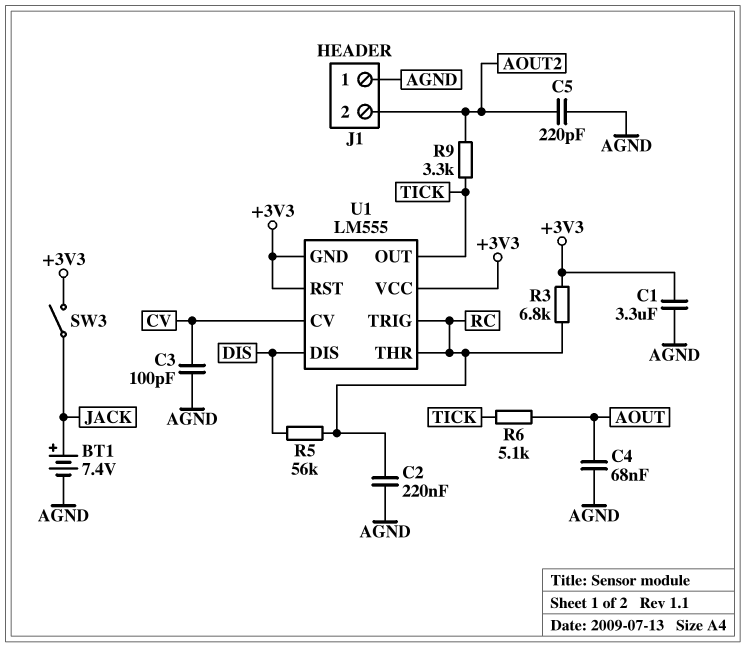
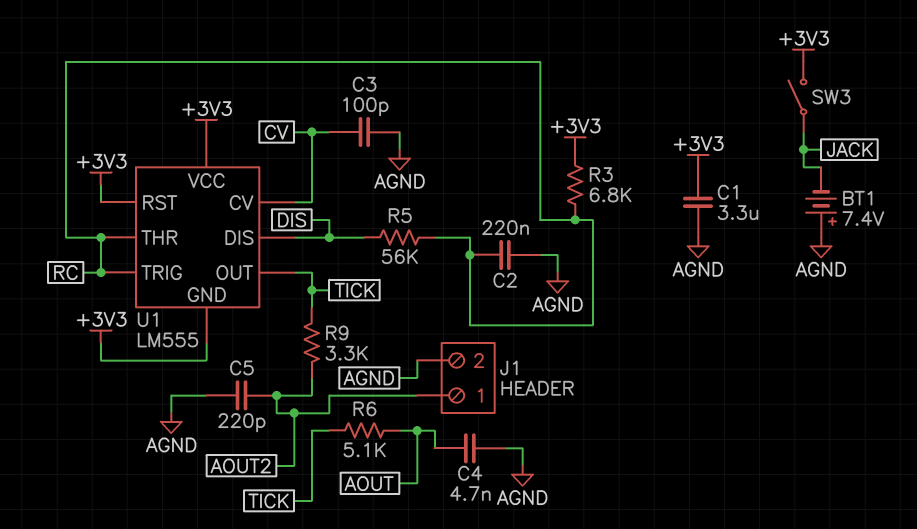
BT1: 7.4V (plus JACK, minus AGND) -> 7.4V (plus AGND, minus JACK)
C4: 68nF (AGND, AOUT) -> 4.7nF (AGND, AOUT)
J1 pin 1: AGND -> AOUT2
J1 pin 2: AOUT2 -> AGND

